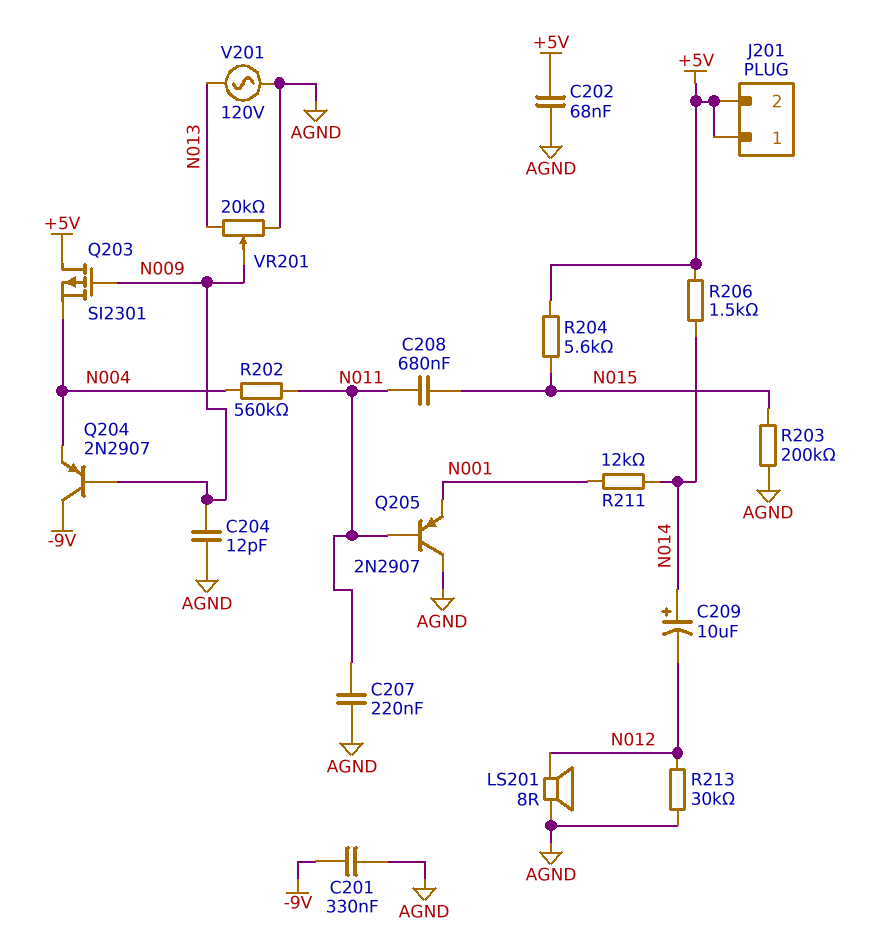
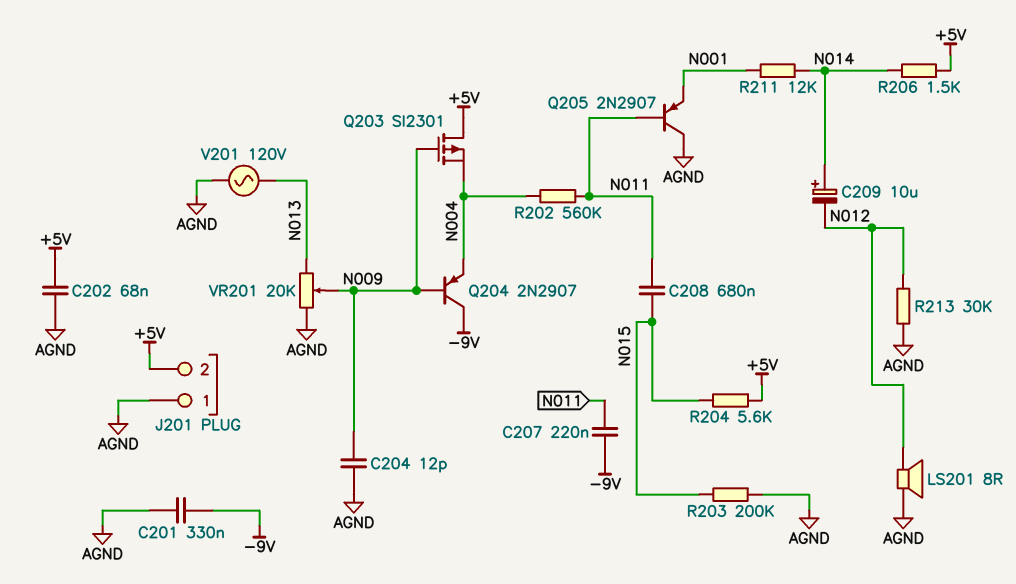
C207: 220nF (AGND, N011) -> 220nF (-9V, N011)
J201 pin 1: +5V -> AGND

